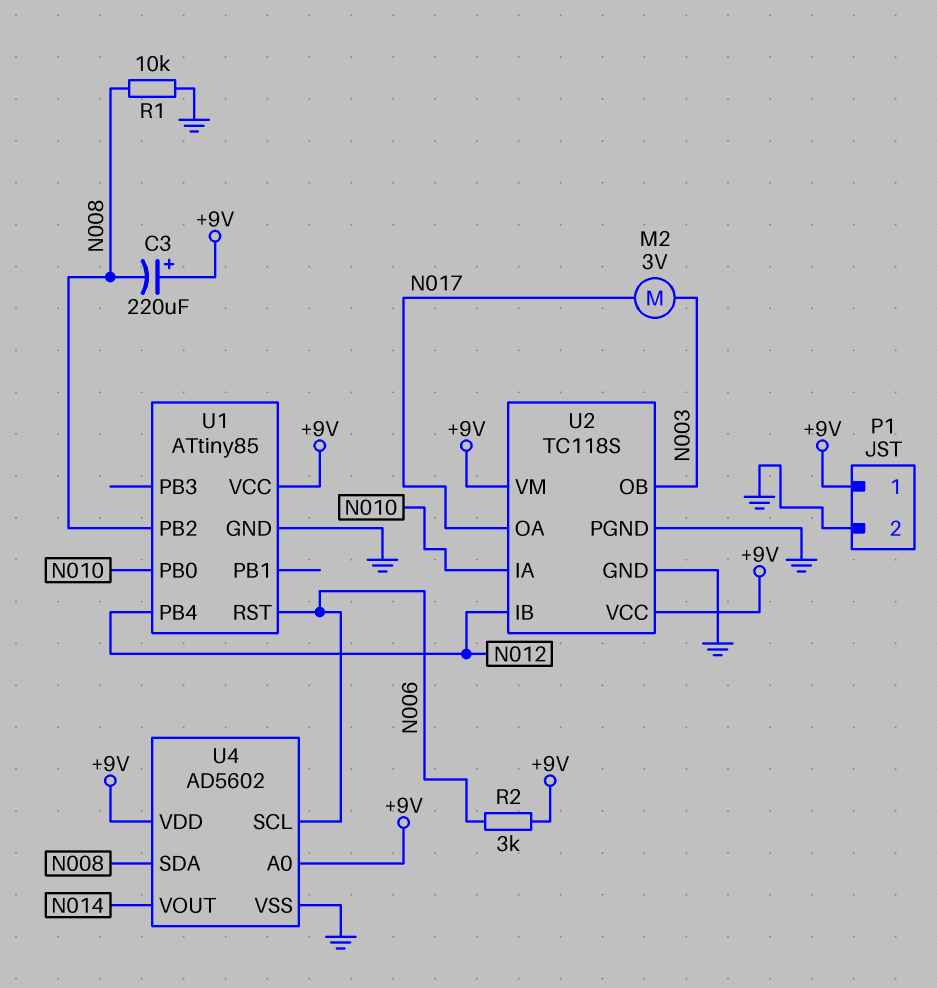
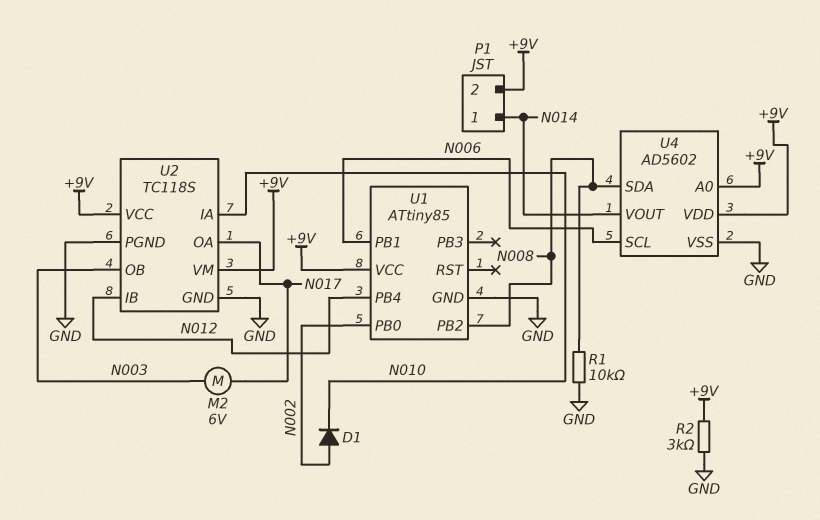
C3: 220uF (plus +9V, minus N008) -> none
D1: none -> diode (A N002, K N010)
M2: motor 3V (N003, N017) -> motor 6V (N003, N017)
P1 pin 1: +9V -> N014
P1 pin 2: GND -> +9V
R2: 3k (+9V, N006) -> 3k (+9V, GND)
U1 pin PB0: N010 -> N002
U1 pin PB1: none -> N006
U1 pin RST: N006 -> none

